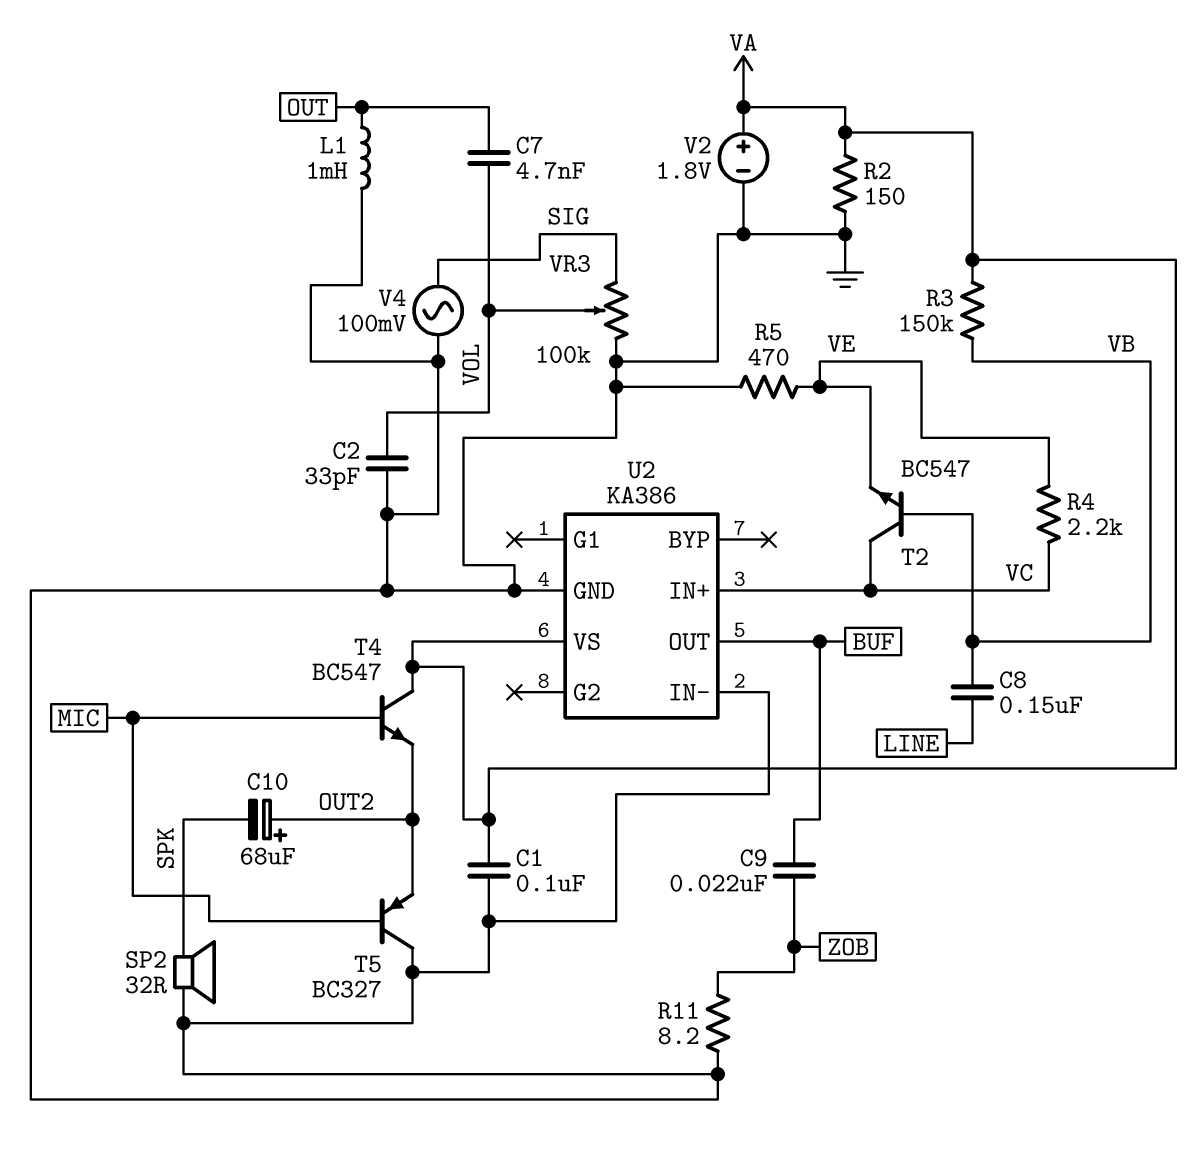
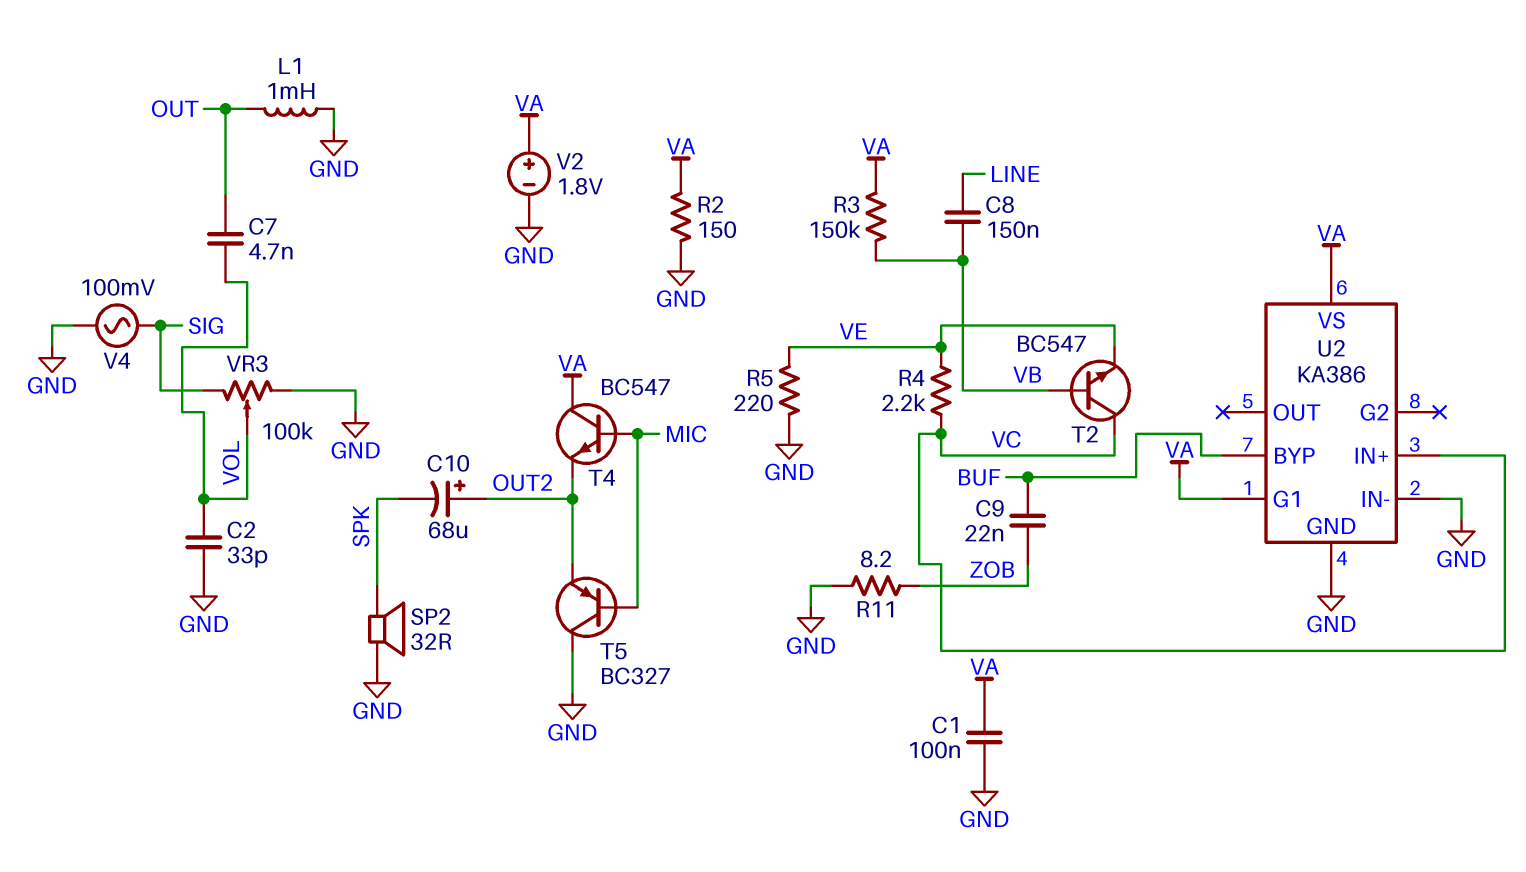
R5: 470 (GND, VE) -> 220 (GND, VE)
U2 pin BYP: none -> BUF
U2 pin G1: none -> VA
U2 pin OUT: BUF -> none

